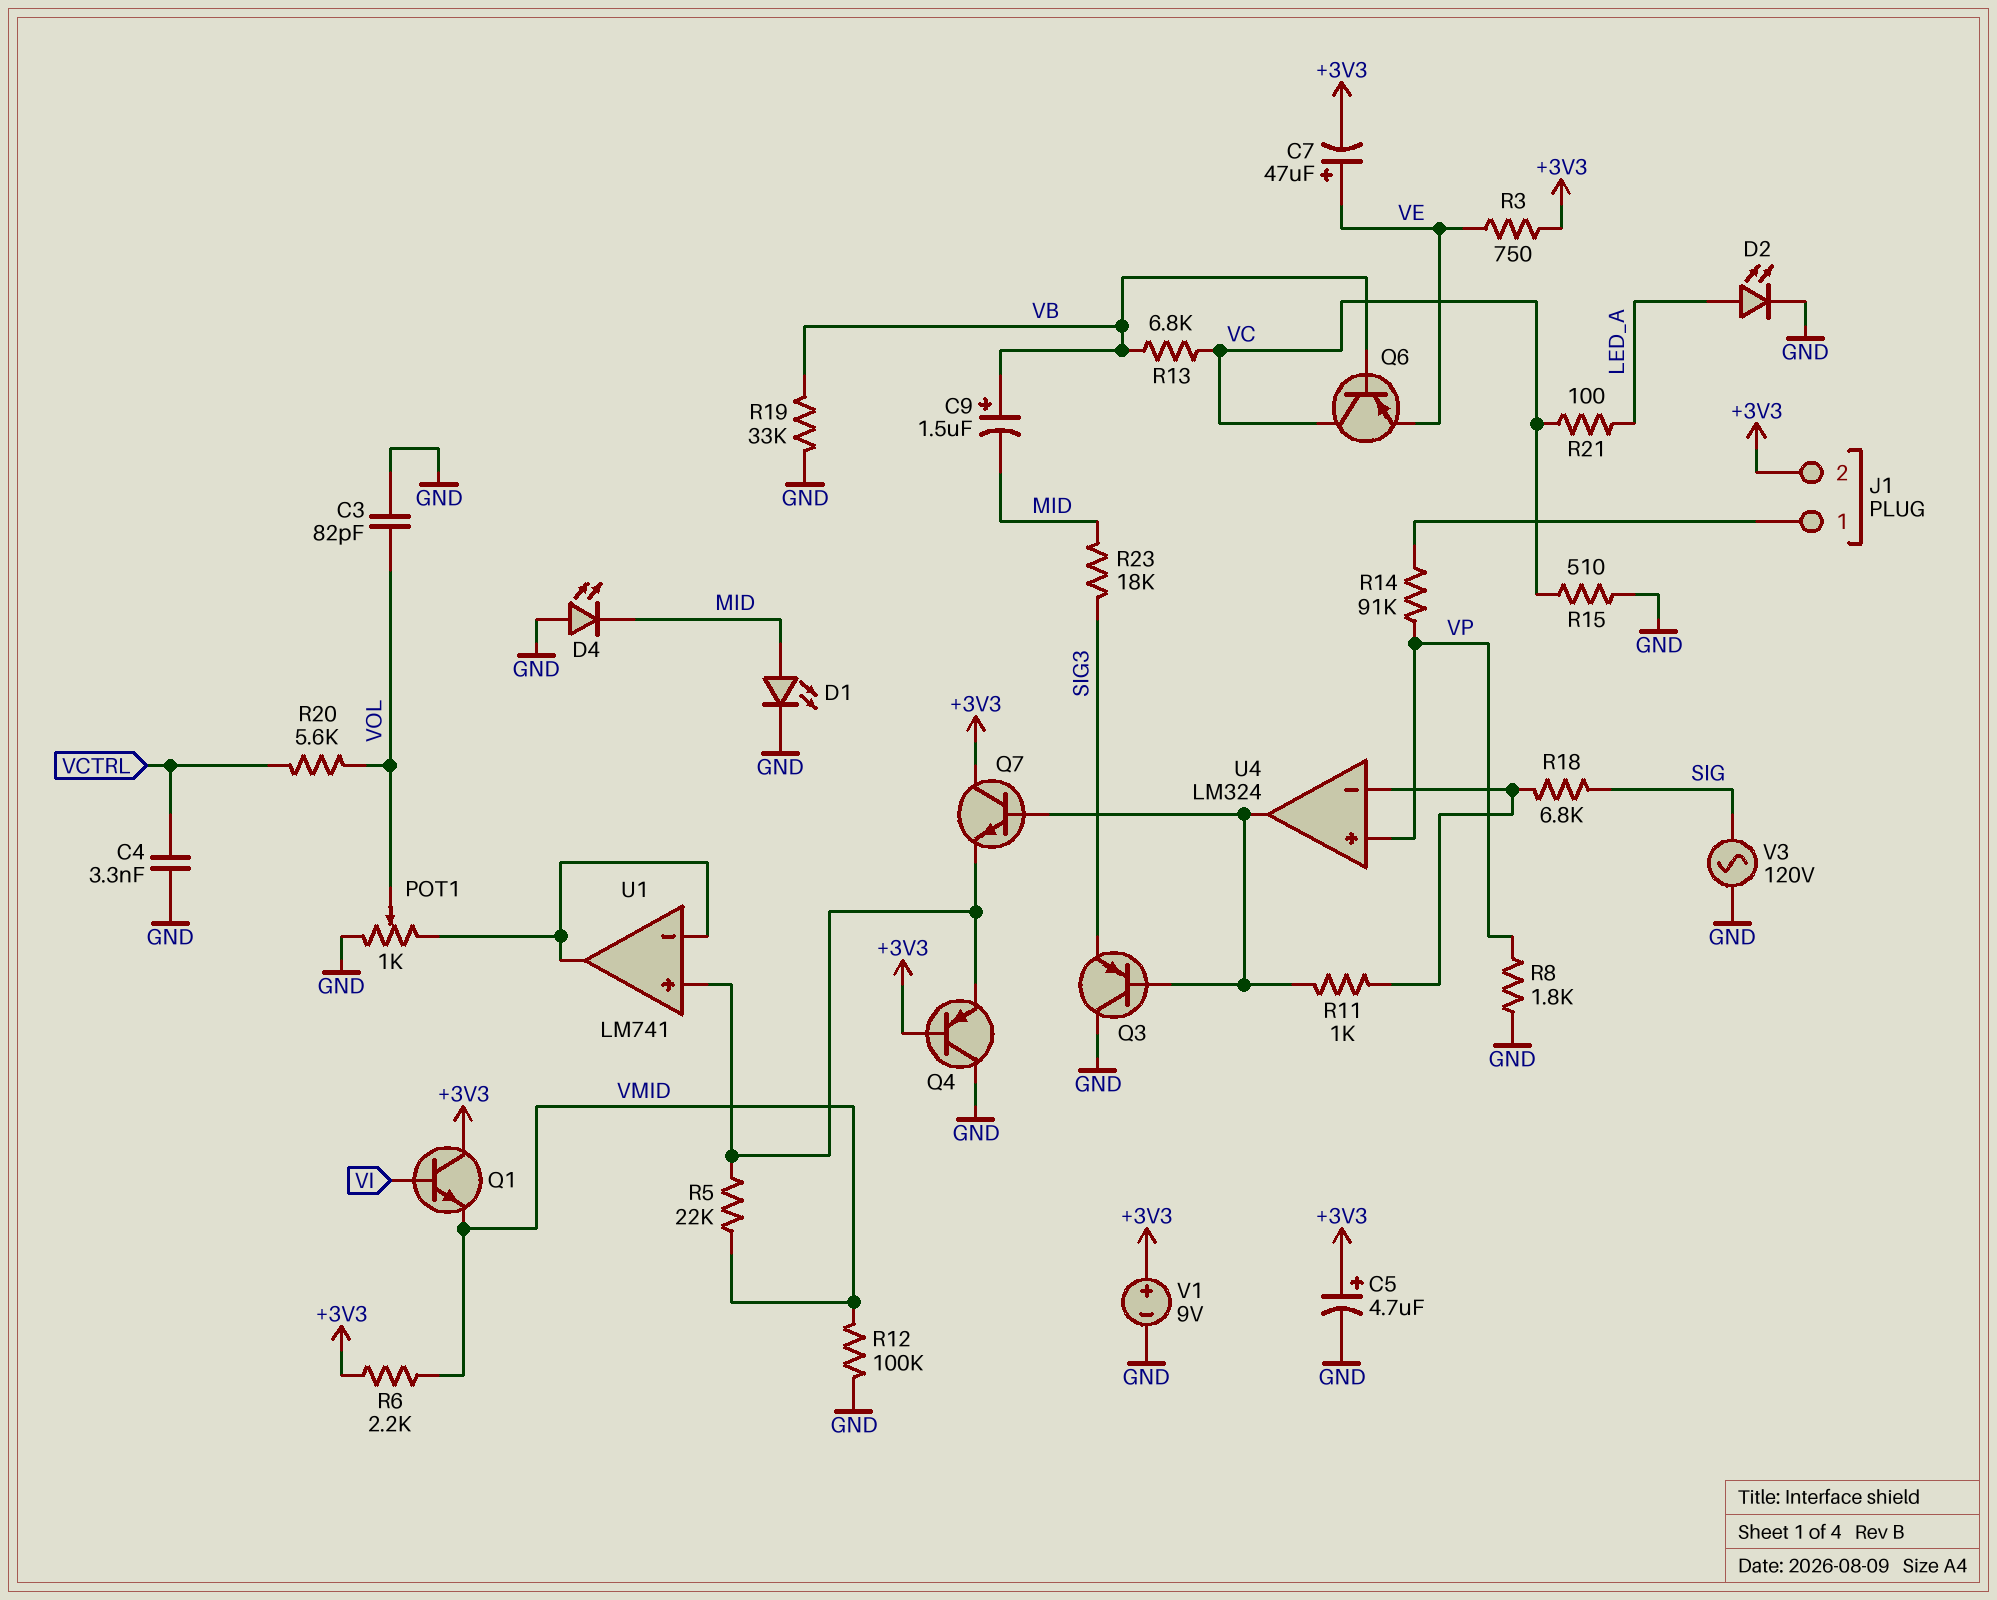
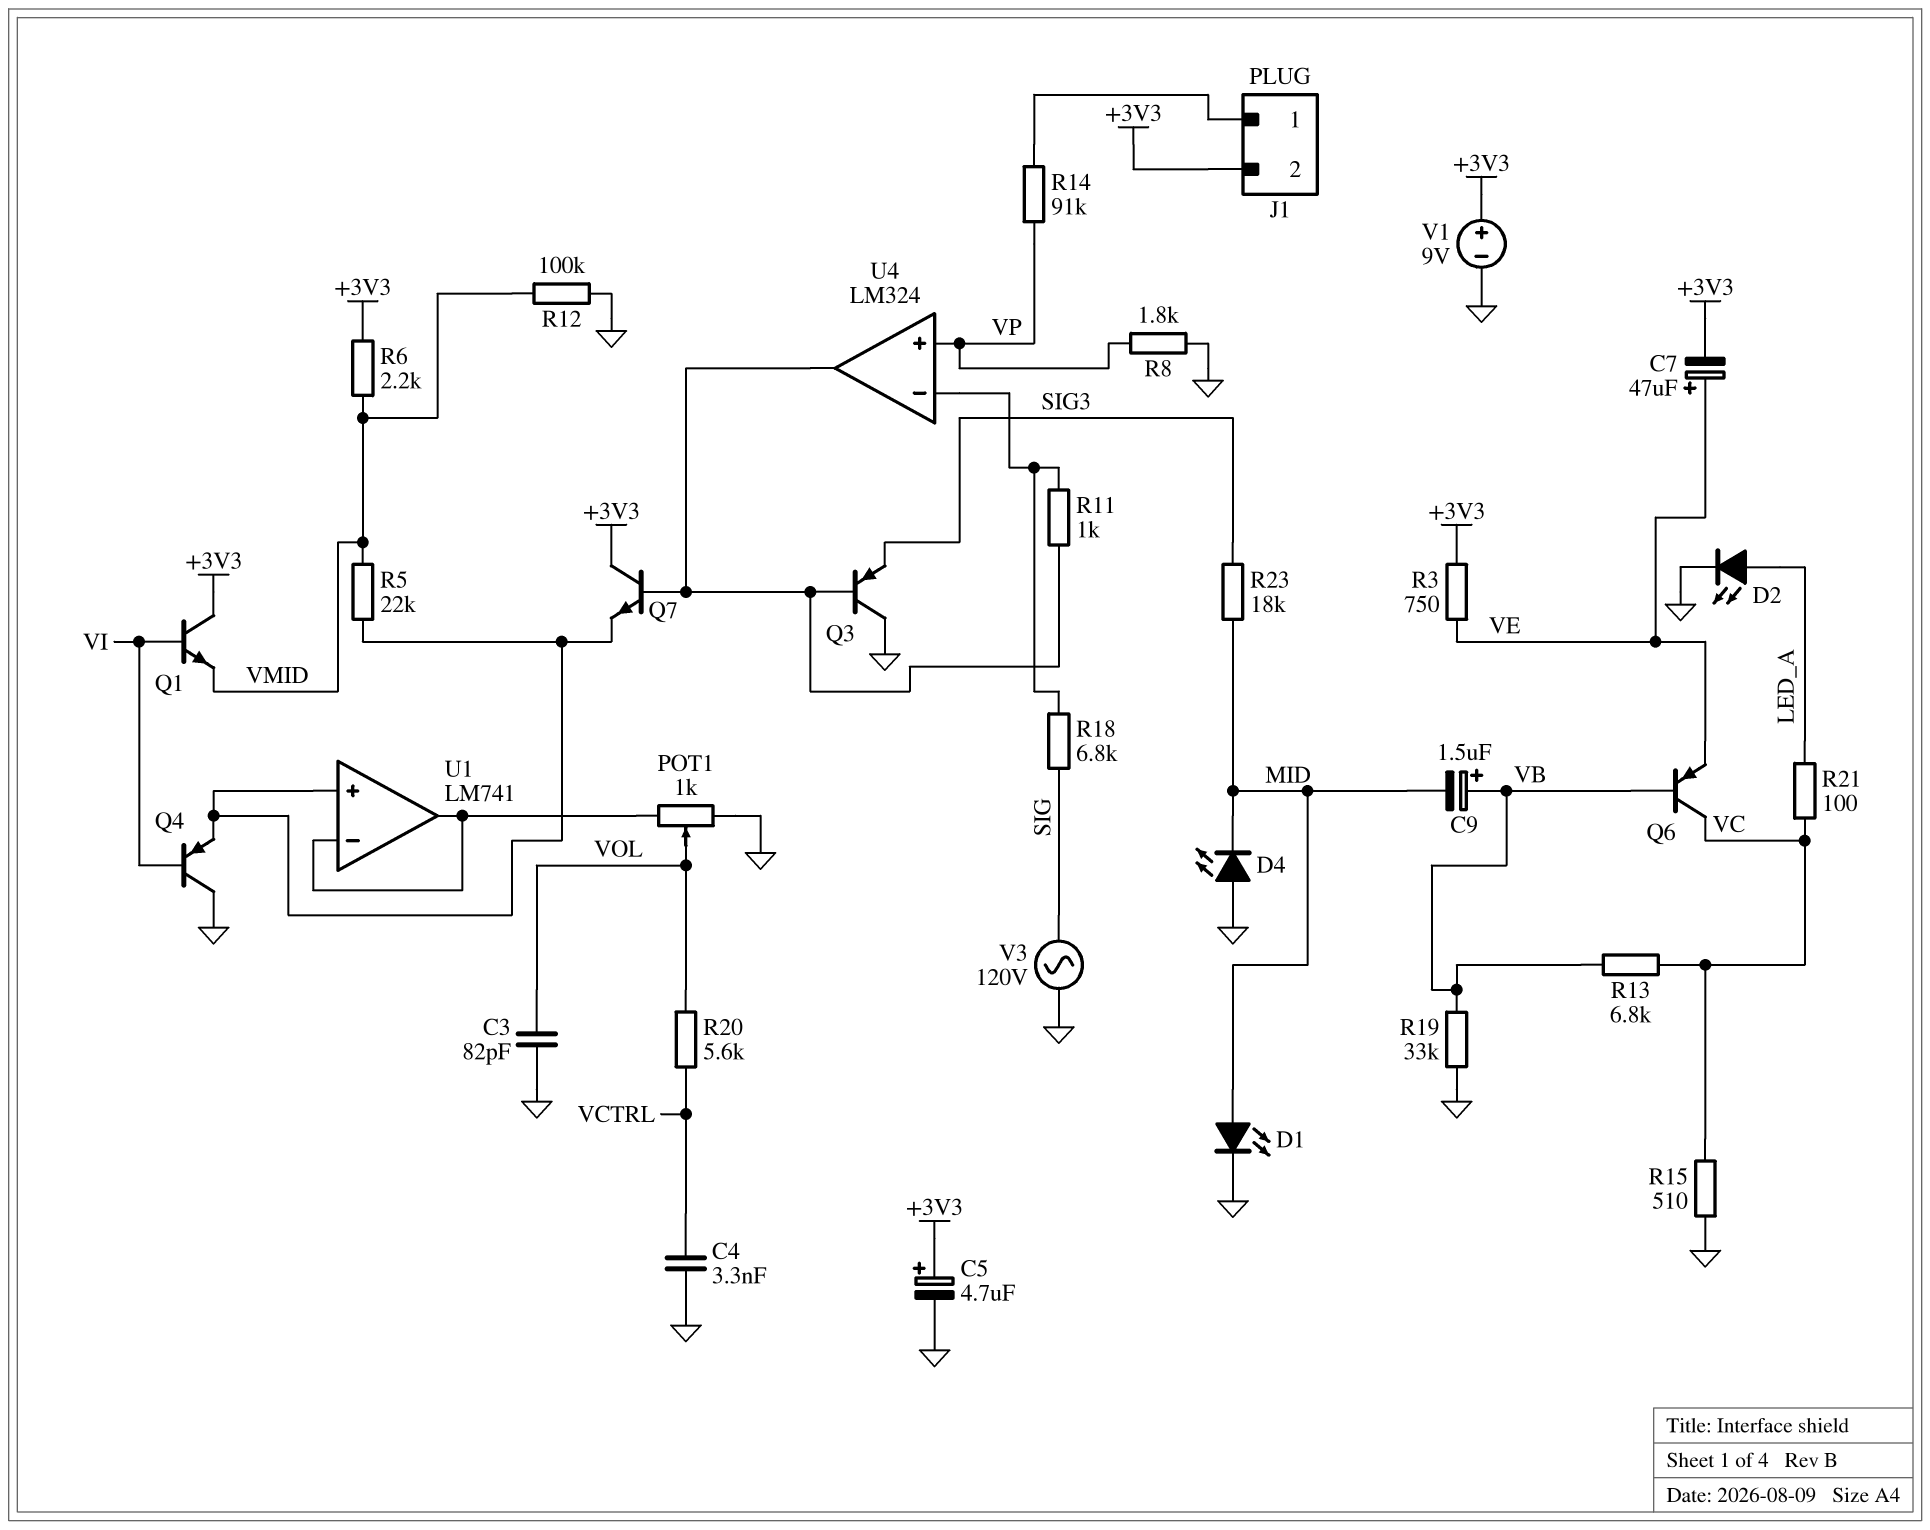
Q4: PNP (B +3V3, C GND, E U1/in+) -> PNP (B VI, C GND, E U1/in+)

